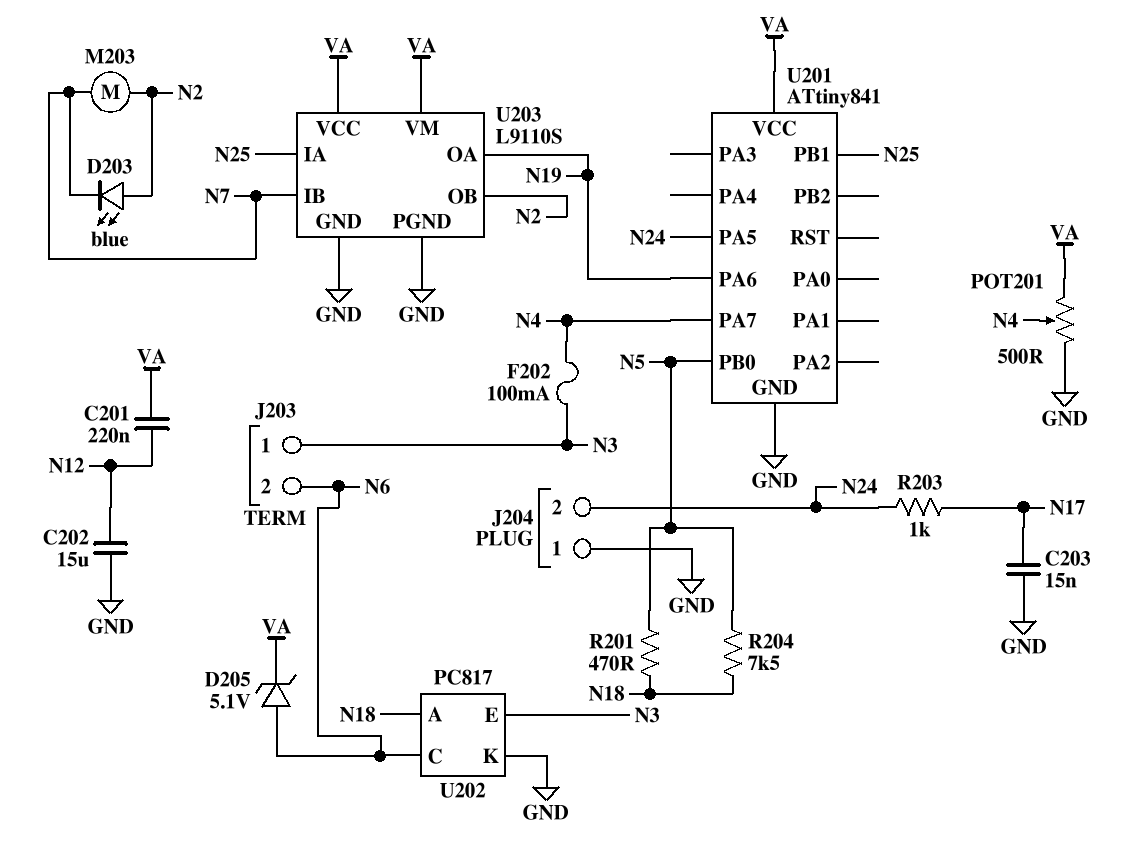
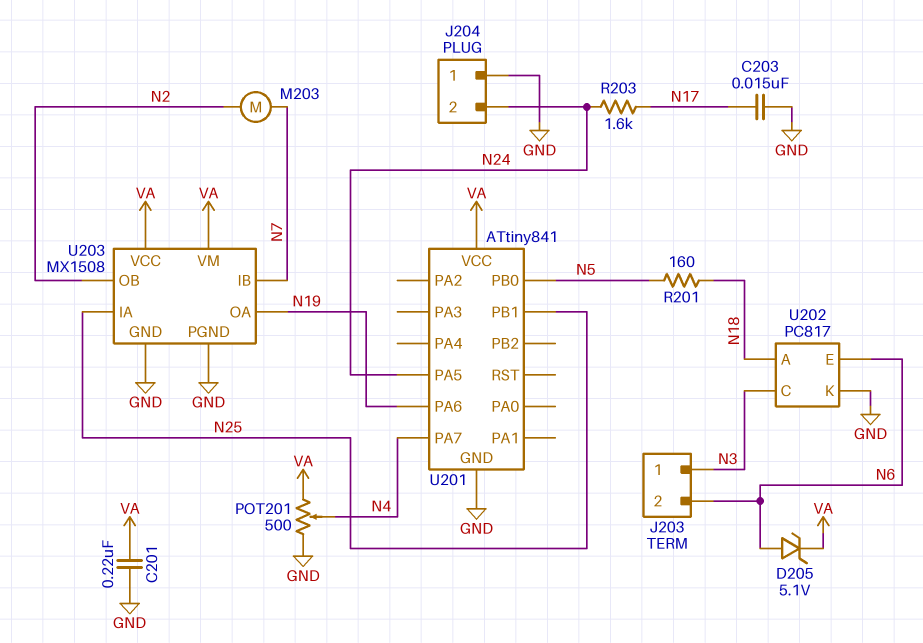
C201: 220nF (N12, VA) -> 220nF (GND, VA)
C202: 15uF (GND, N12) -> none
D203: LED blue (A N2, K N7) -> none
F202: 100mA (N3, N4) -> none
R201: 470 (N5, N18) -> 160 (N5, N18)
R203: 1k (N17, N24) -> 1.6k (N17, N24)
R204: 7.5k (N5, N18) -> none
U202 pin C: N6 -> N3
U202 pin E: N3 -> N6
U203: L9110S -> MX1508

